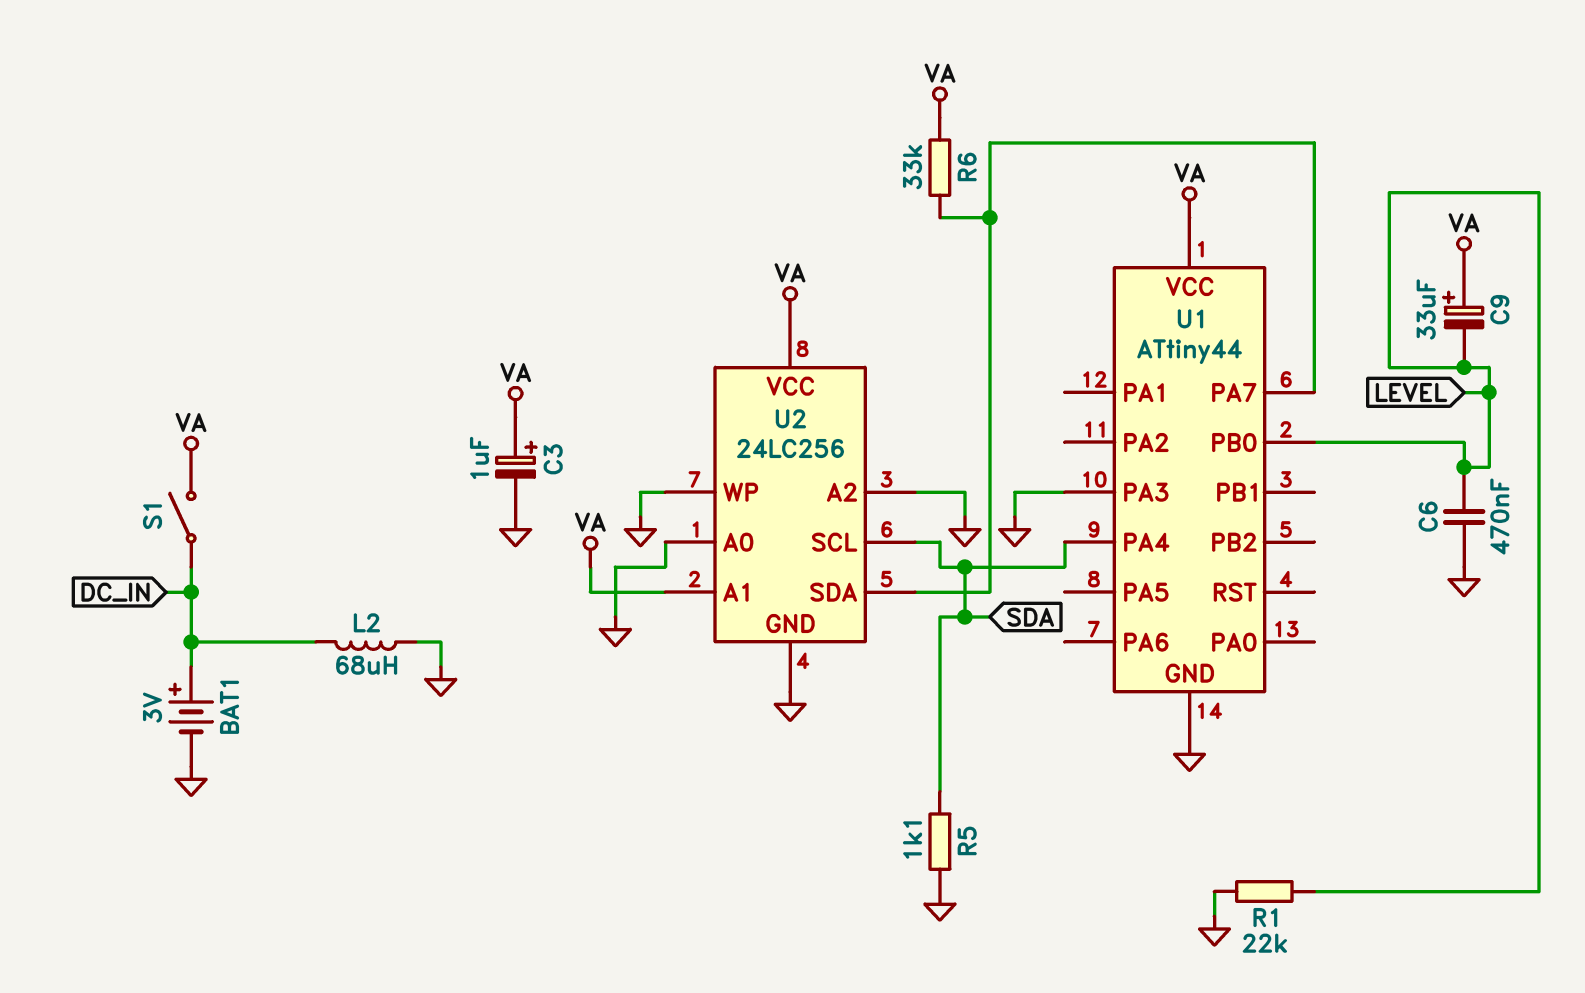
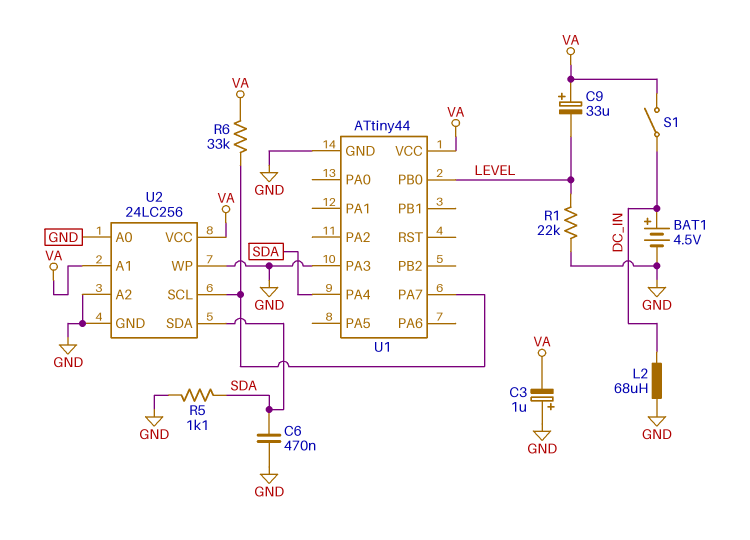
BAT1: 3V (plus DC_IN, minus GND) -> 4.5V (plus DC_IN, minus GND)
C3: 1uF (plus VA, minus GND) -> 1uF (plus GND, minus VA)
C6: 470nF (GND, LEVEL) -> 470nF (GND, SDA)
U2 pin SCL: SDA -> U1/PA7
U2 pin SDA: U1/PA7 -> SDA

